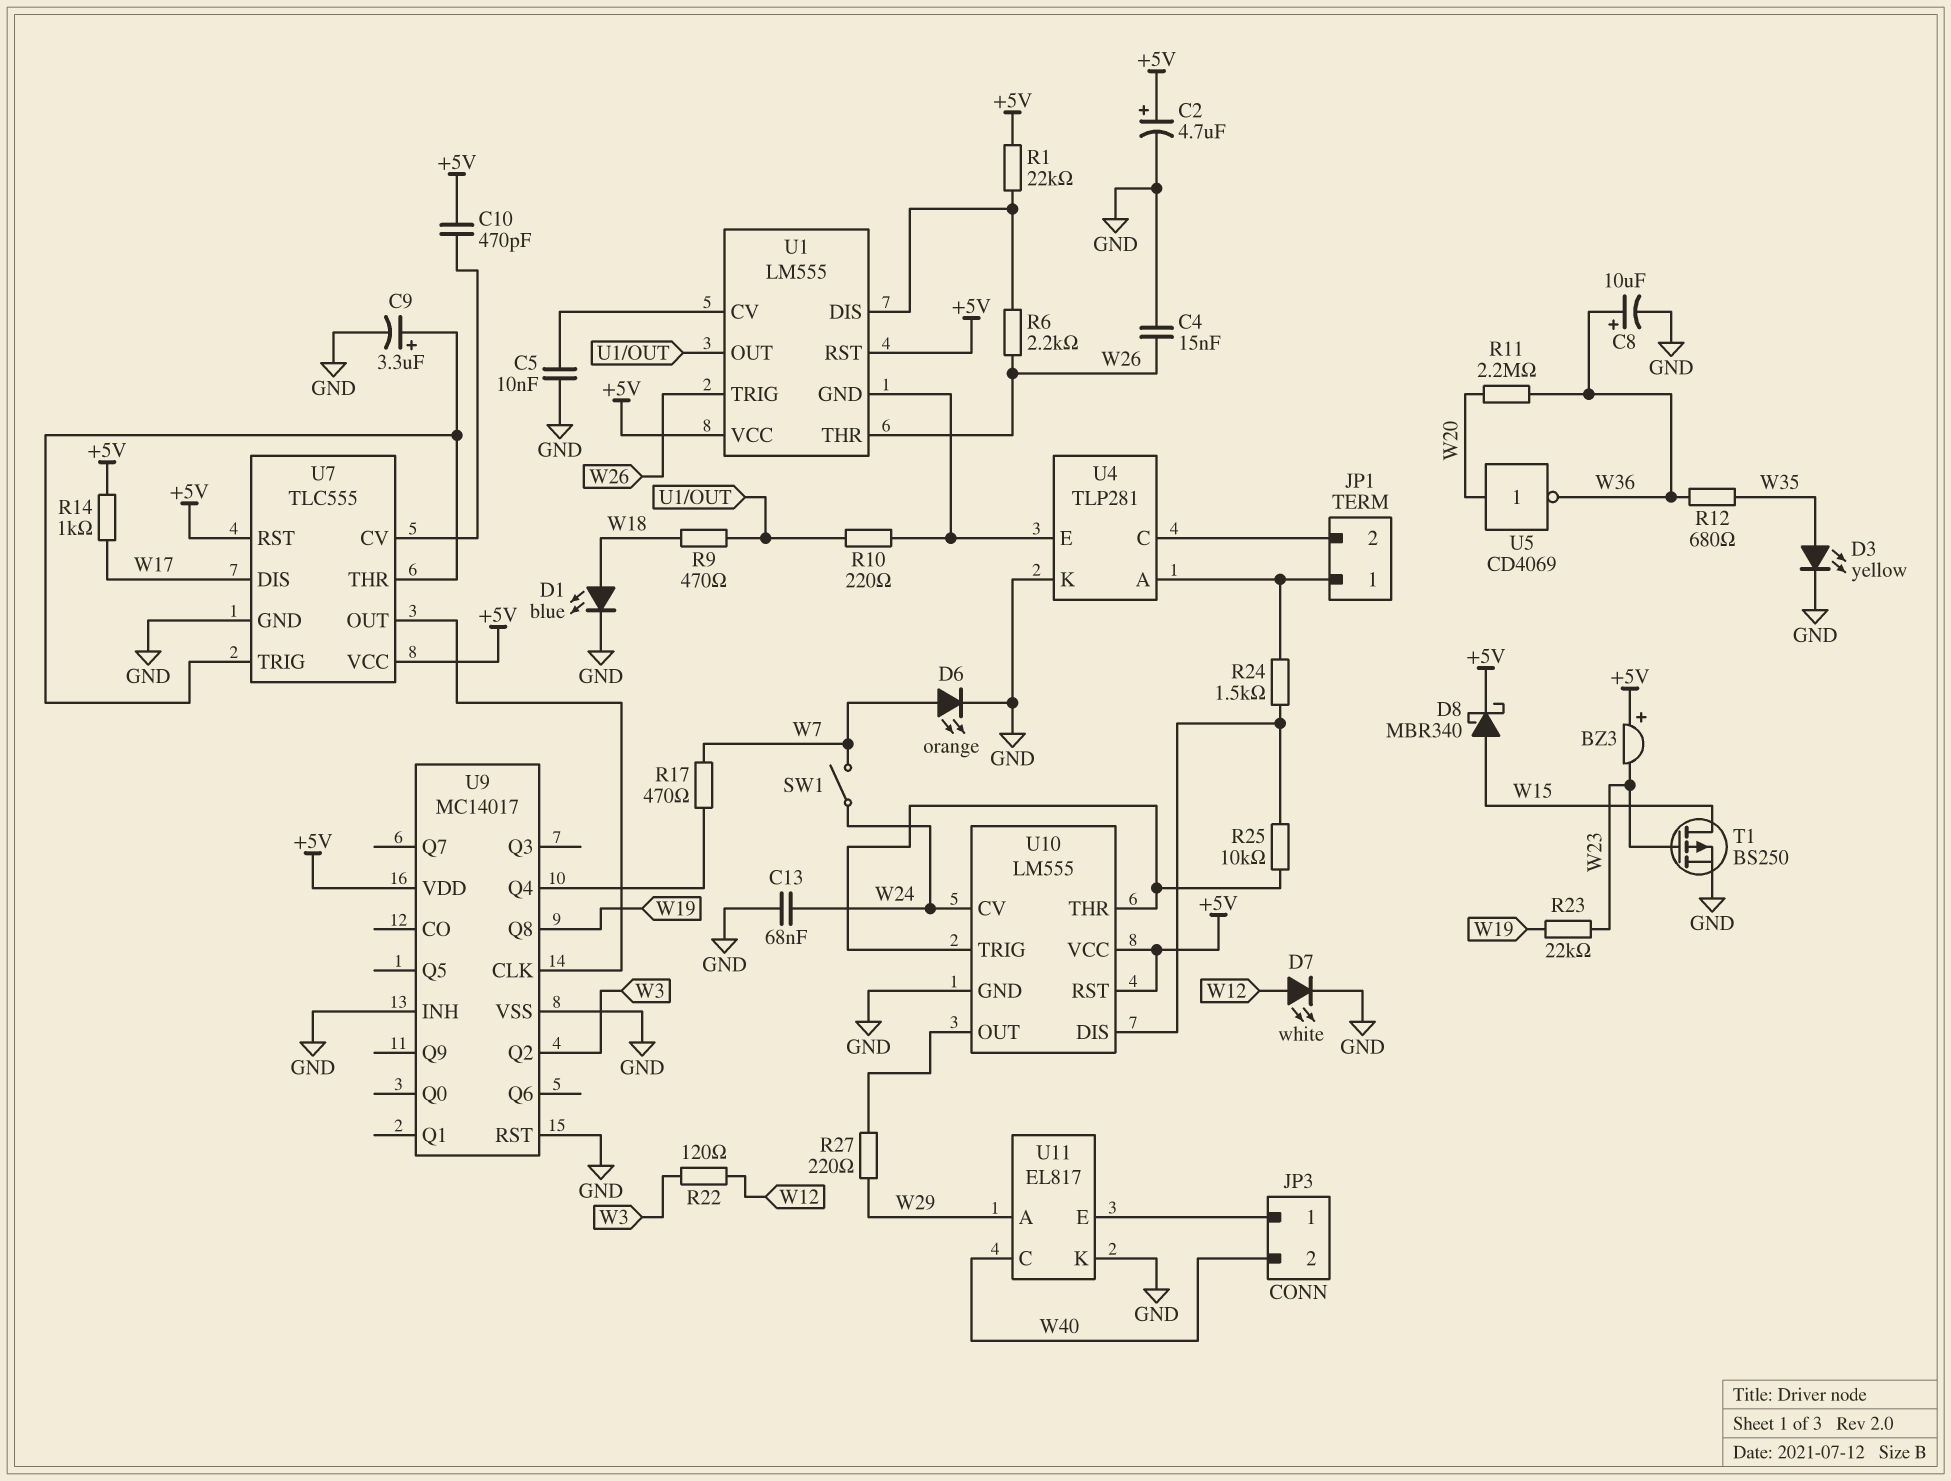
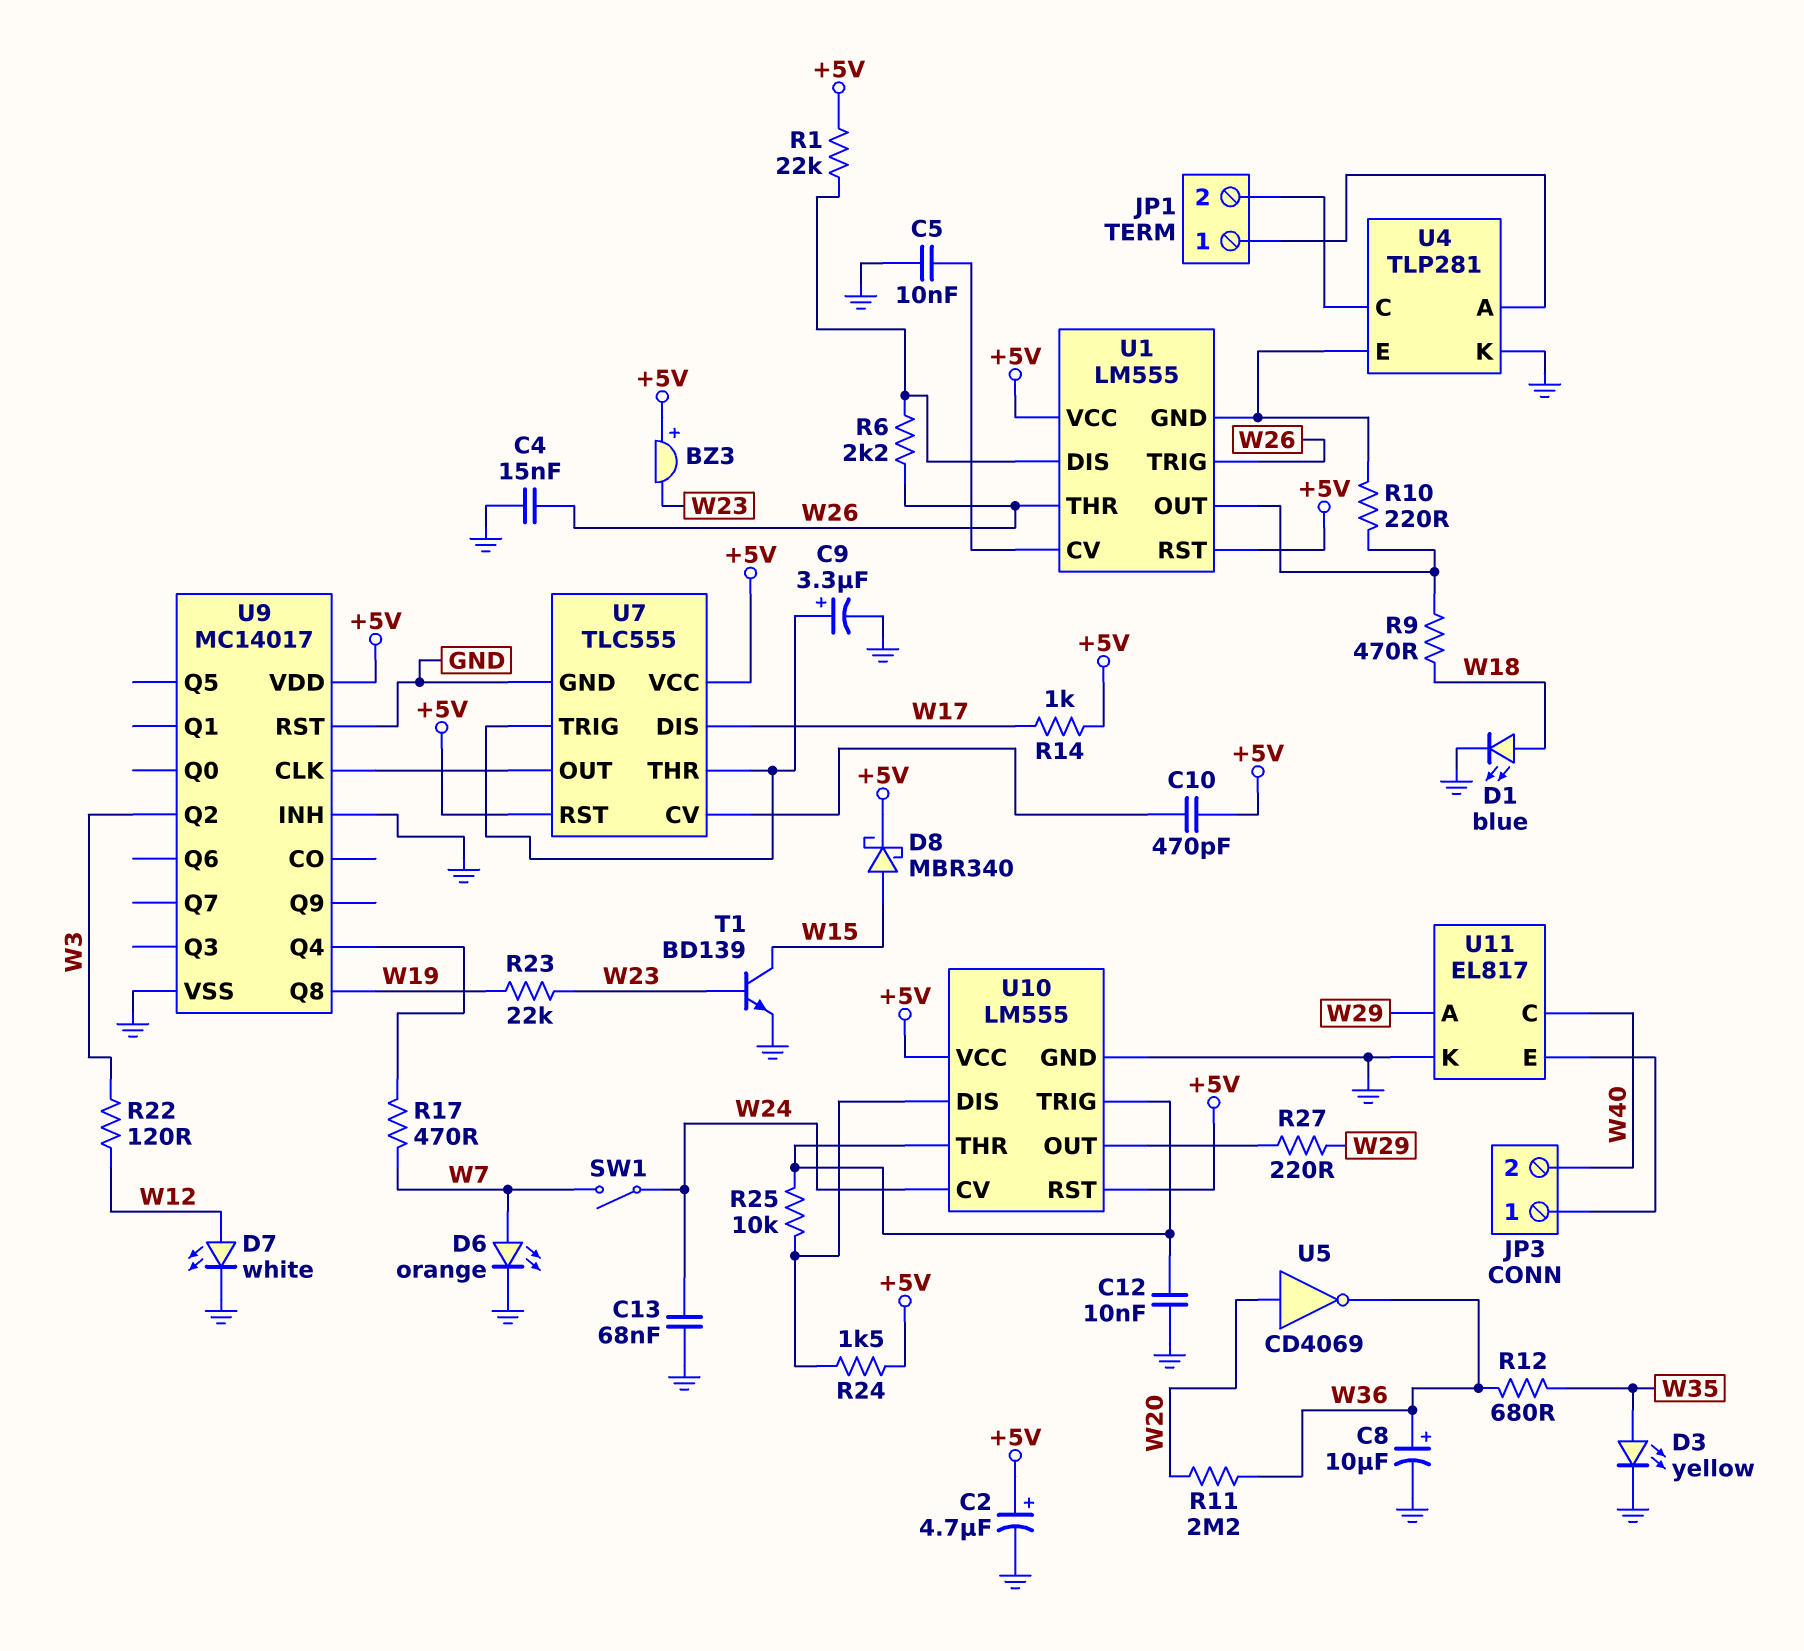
C12: none -> 10nF (GND, U10/THR)
R24: 1.5k (JP1/1, U10/DIS) -> 1.5k (+5V, U10/DIS)
T1: PMOS BS250 (G W23, D W15, S GND) -> NPN BD139 (B W23, C W15, E GND)

